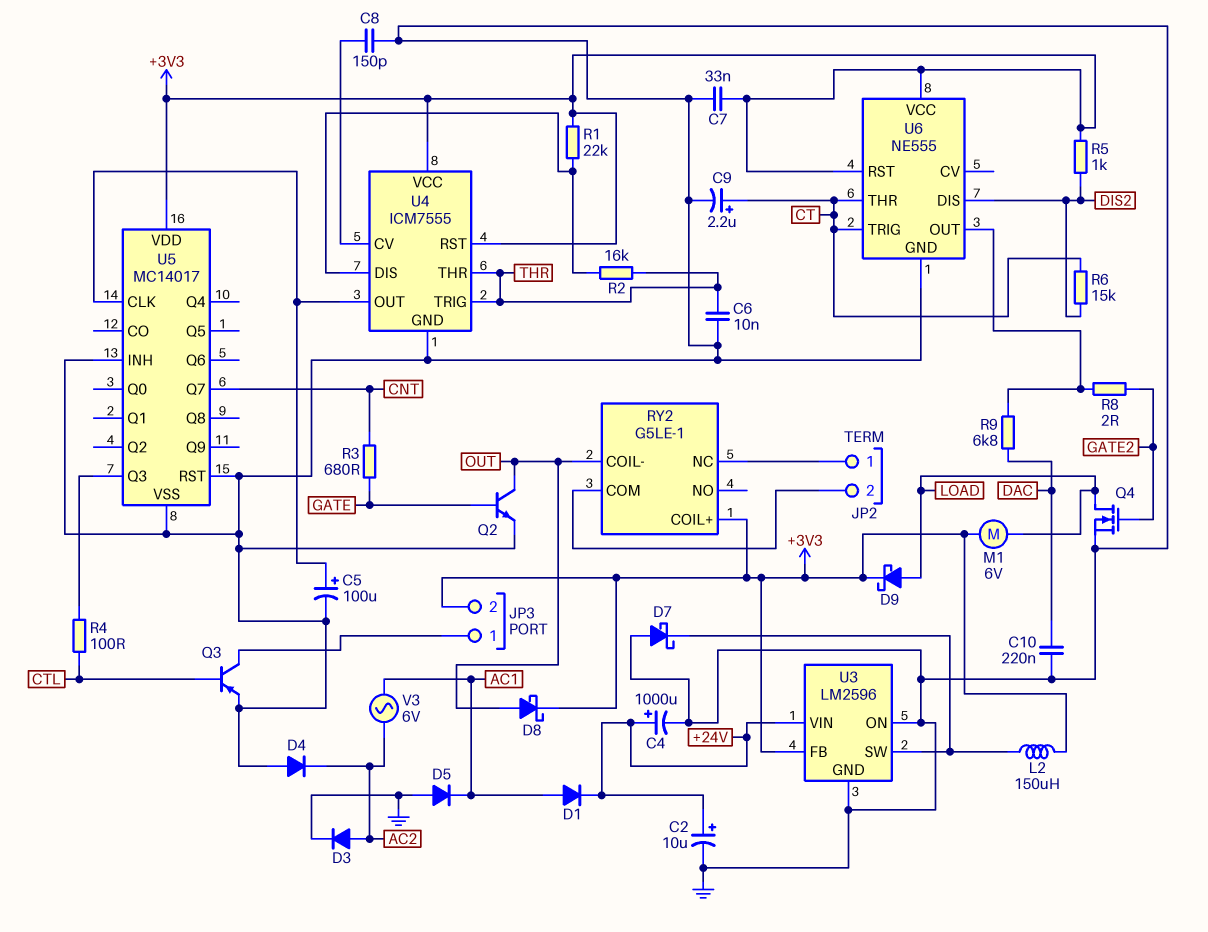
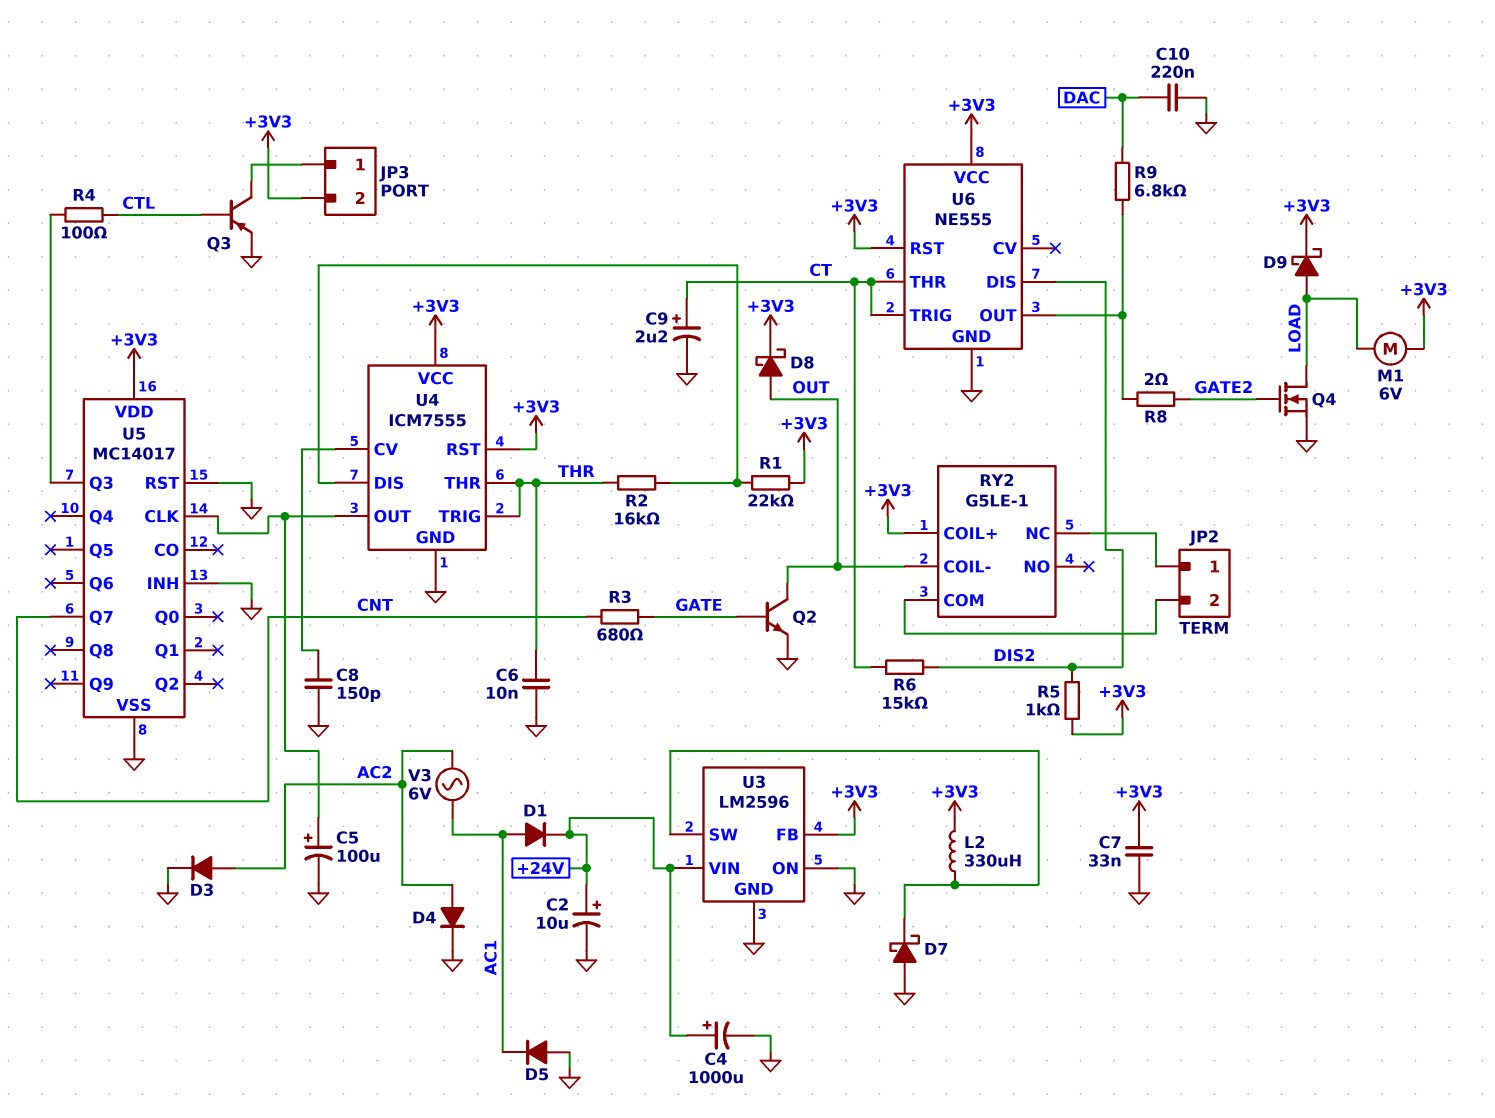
D4: diode (A GND, K AC2) -> diode (A AC2, K GND)
L2: 150uH (+3V3, U3/SW) -> 330uH (+3V3, U3/SW)

